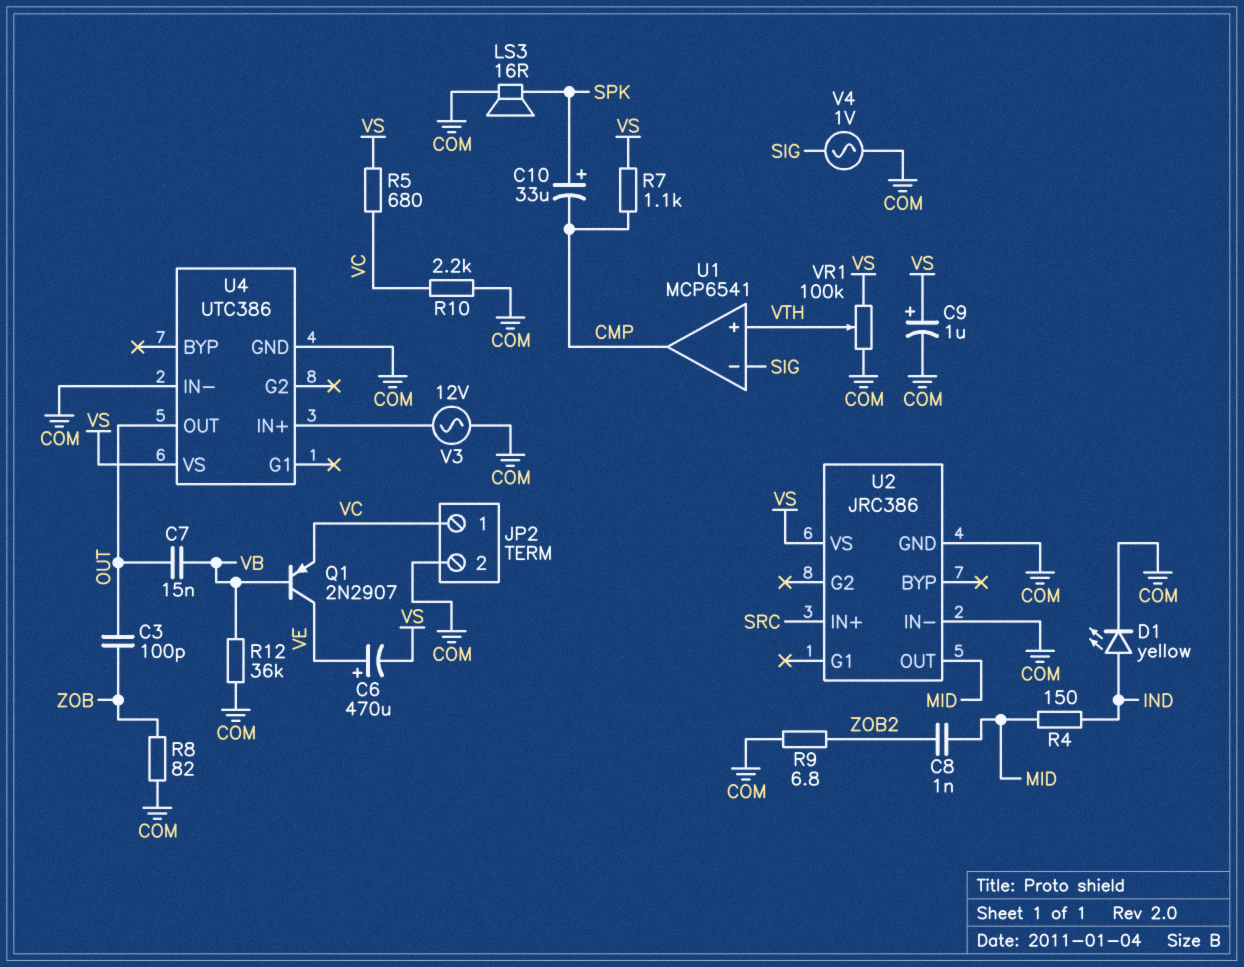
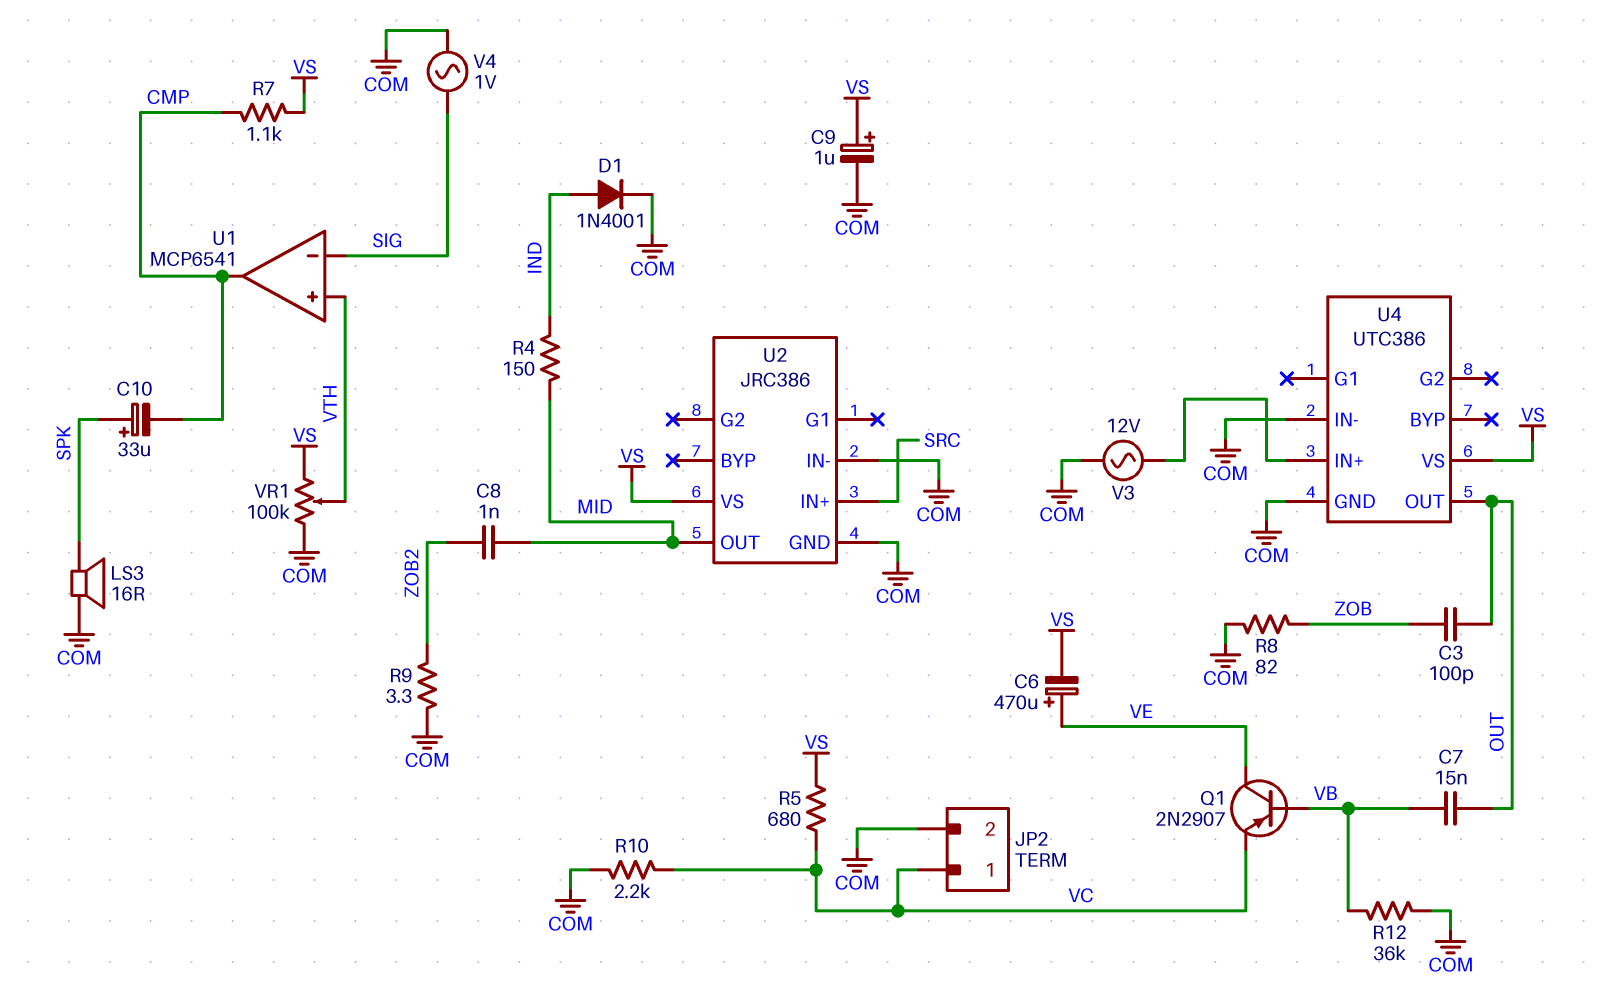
D1: LED yellow (A IND, K COM) -> diode 1N4001 (A IND, K COM)
R9: 6.8 (COM, ZOB2) -> 3.3 (COM, ZOB2)

